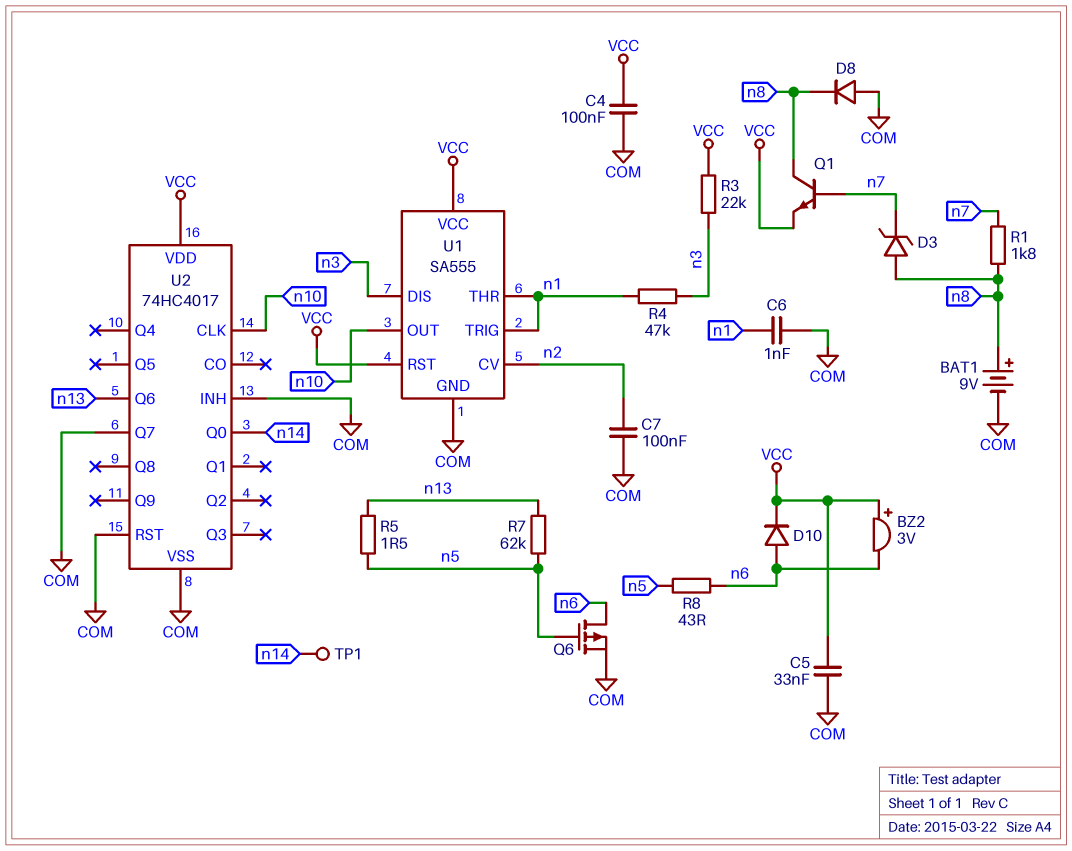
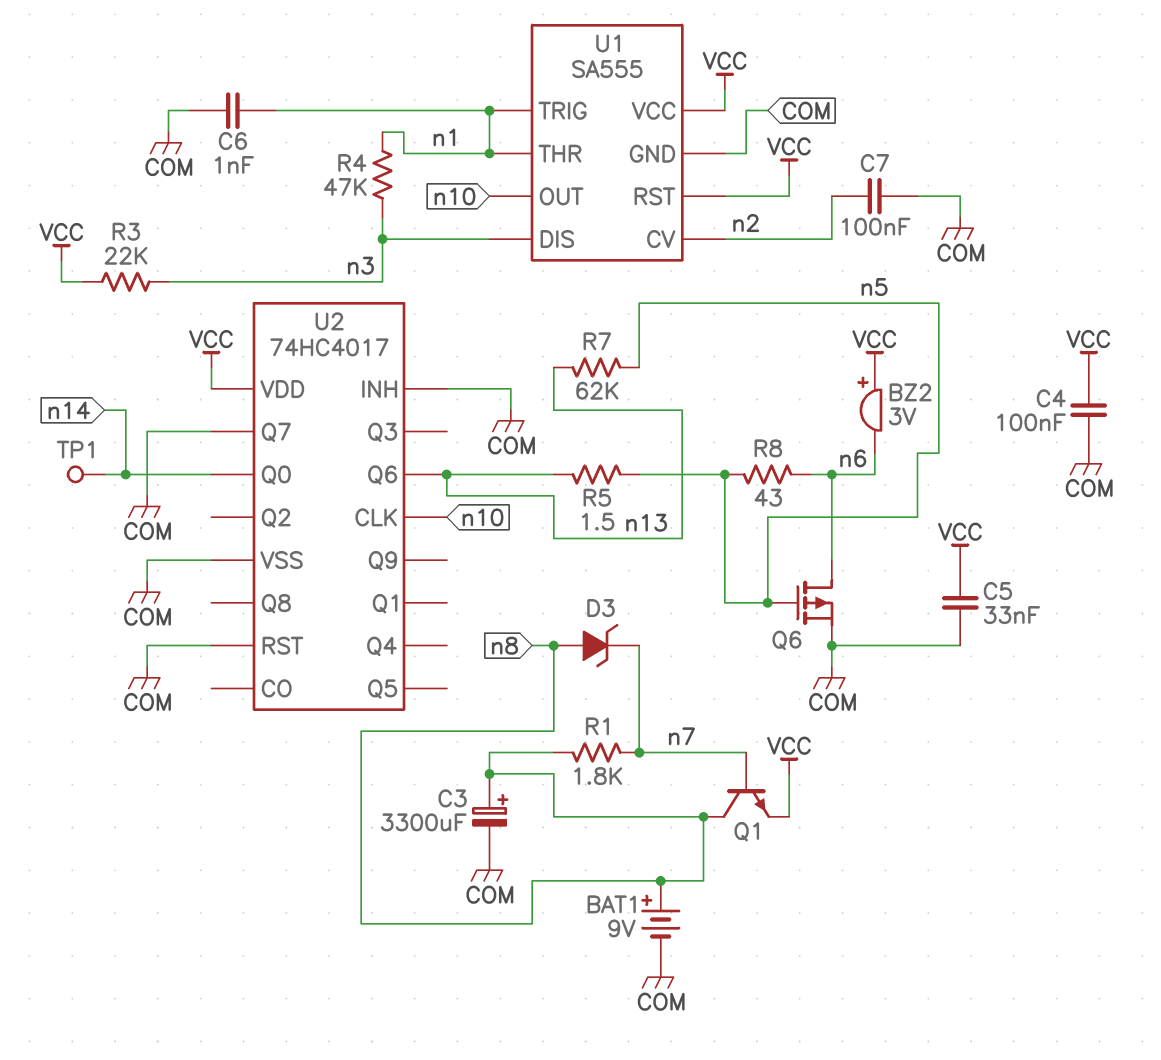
C3: none -> 3300uF (plus n8, minus COM)
D8: diode (A COM, K n8) -> none
D10: diode (A n6, K VCC) -> none

